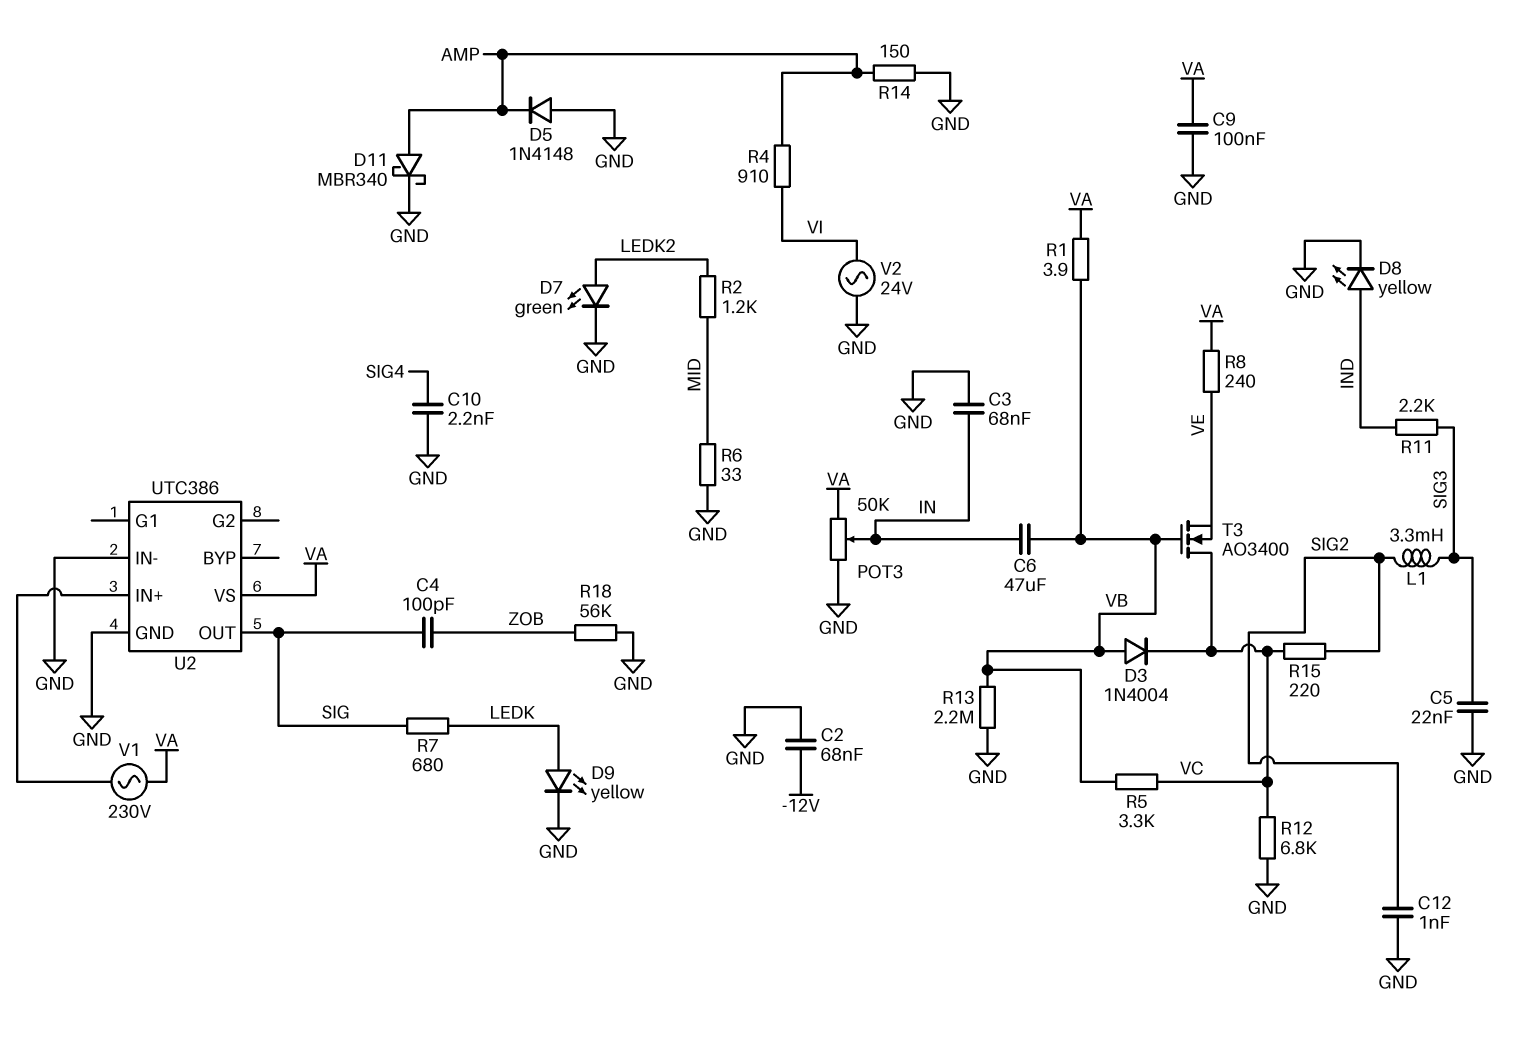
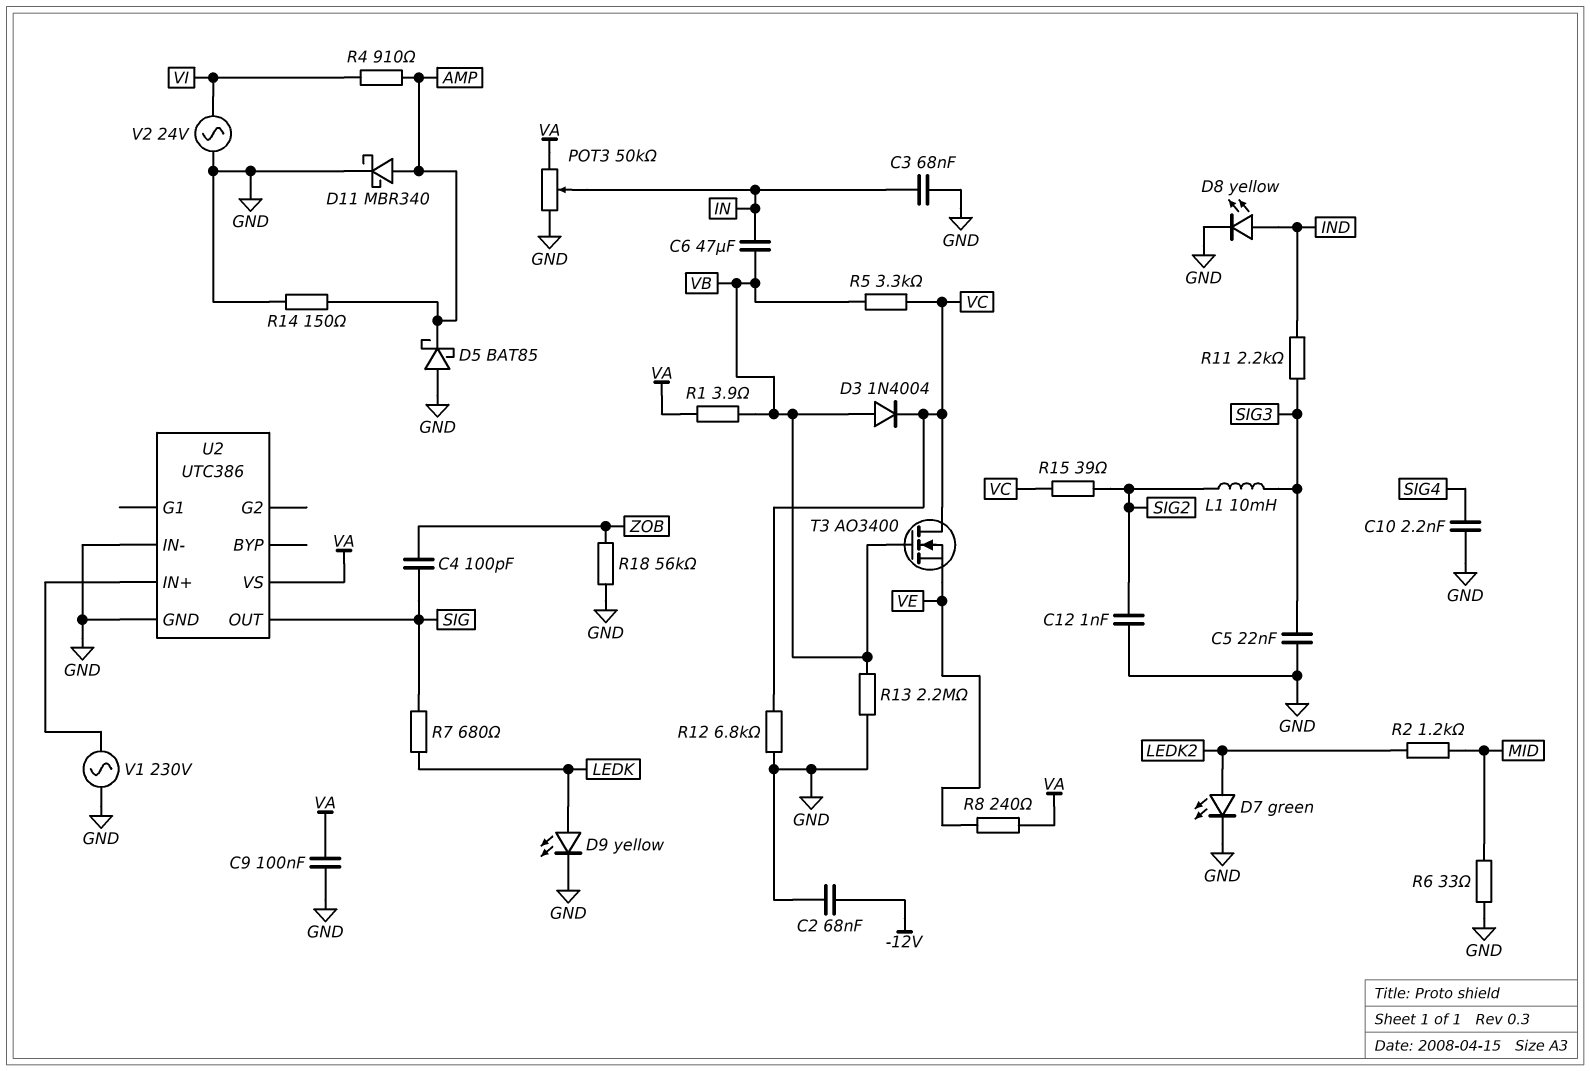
D5: diode 1N4148 (A GND, K AMP) -> schottky BAT85 (A GND, K AMP)
L1: 3.3mH (SIG2, SIG3) -> 10mH (SIG2, SIG3)
R15: 220 (SIG2, VC) -> 39 (SIG2, VC)
V1: AC 230V (U2/IN+, VA) -> AC 230V (GND, U2/IN+)

